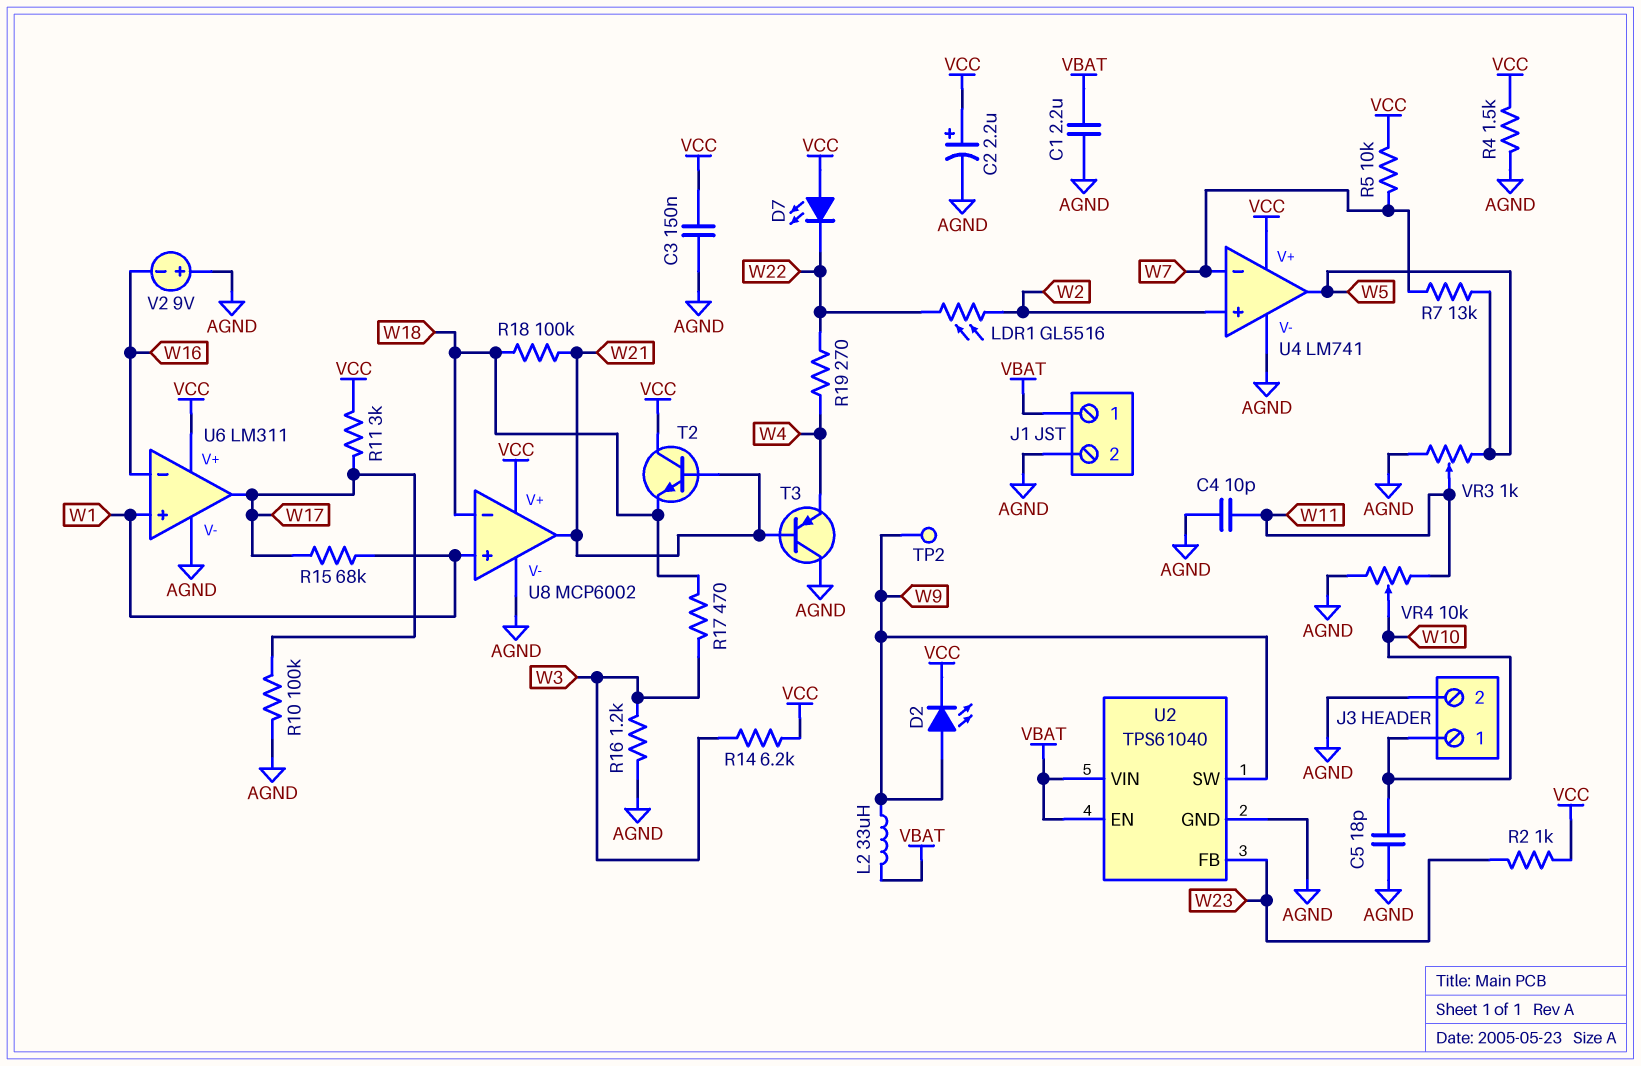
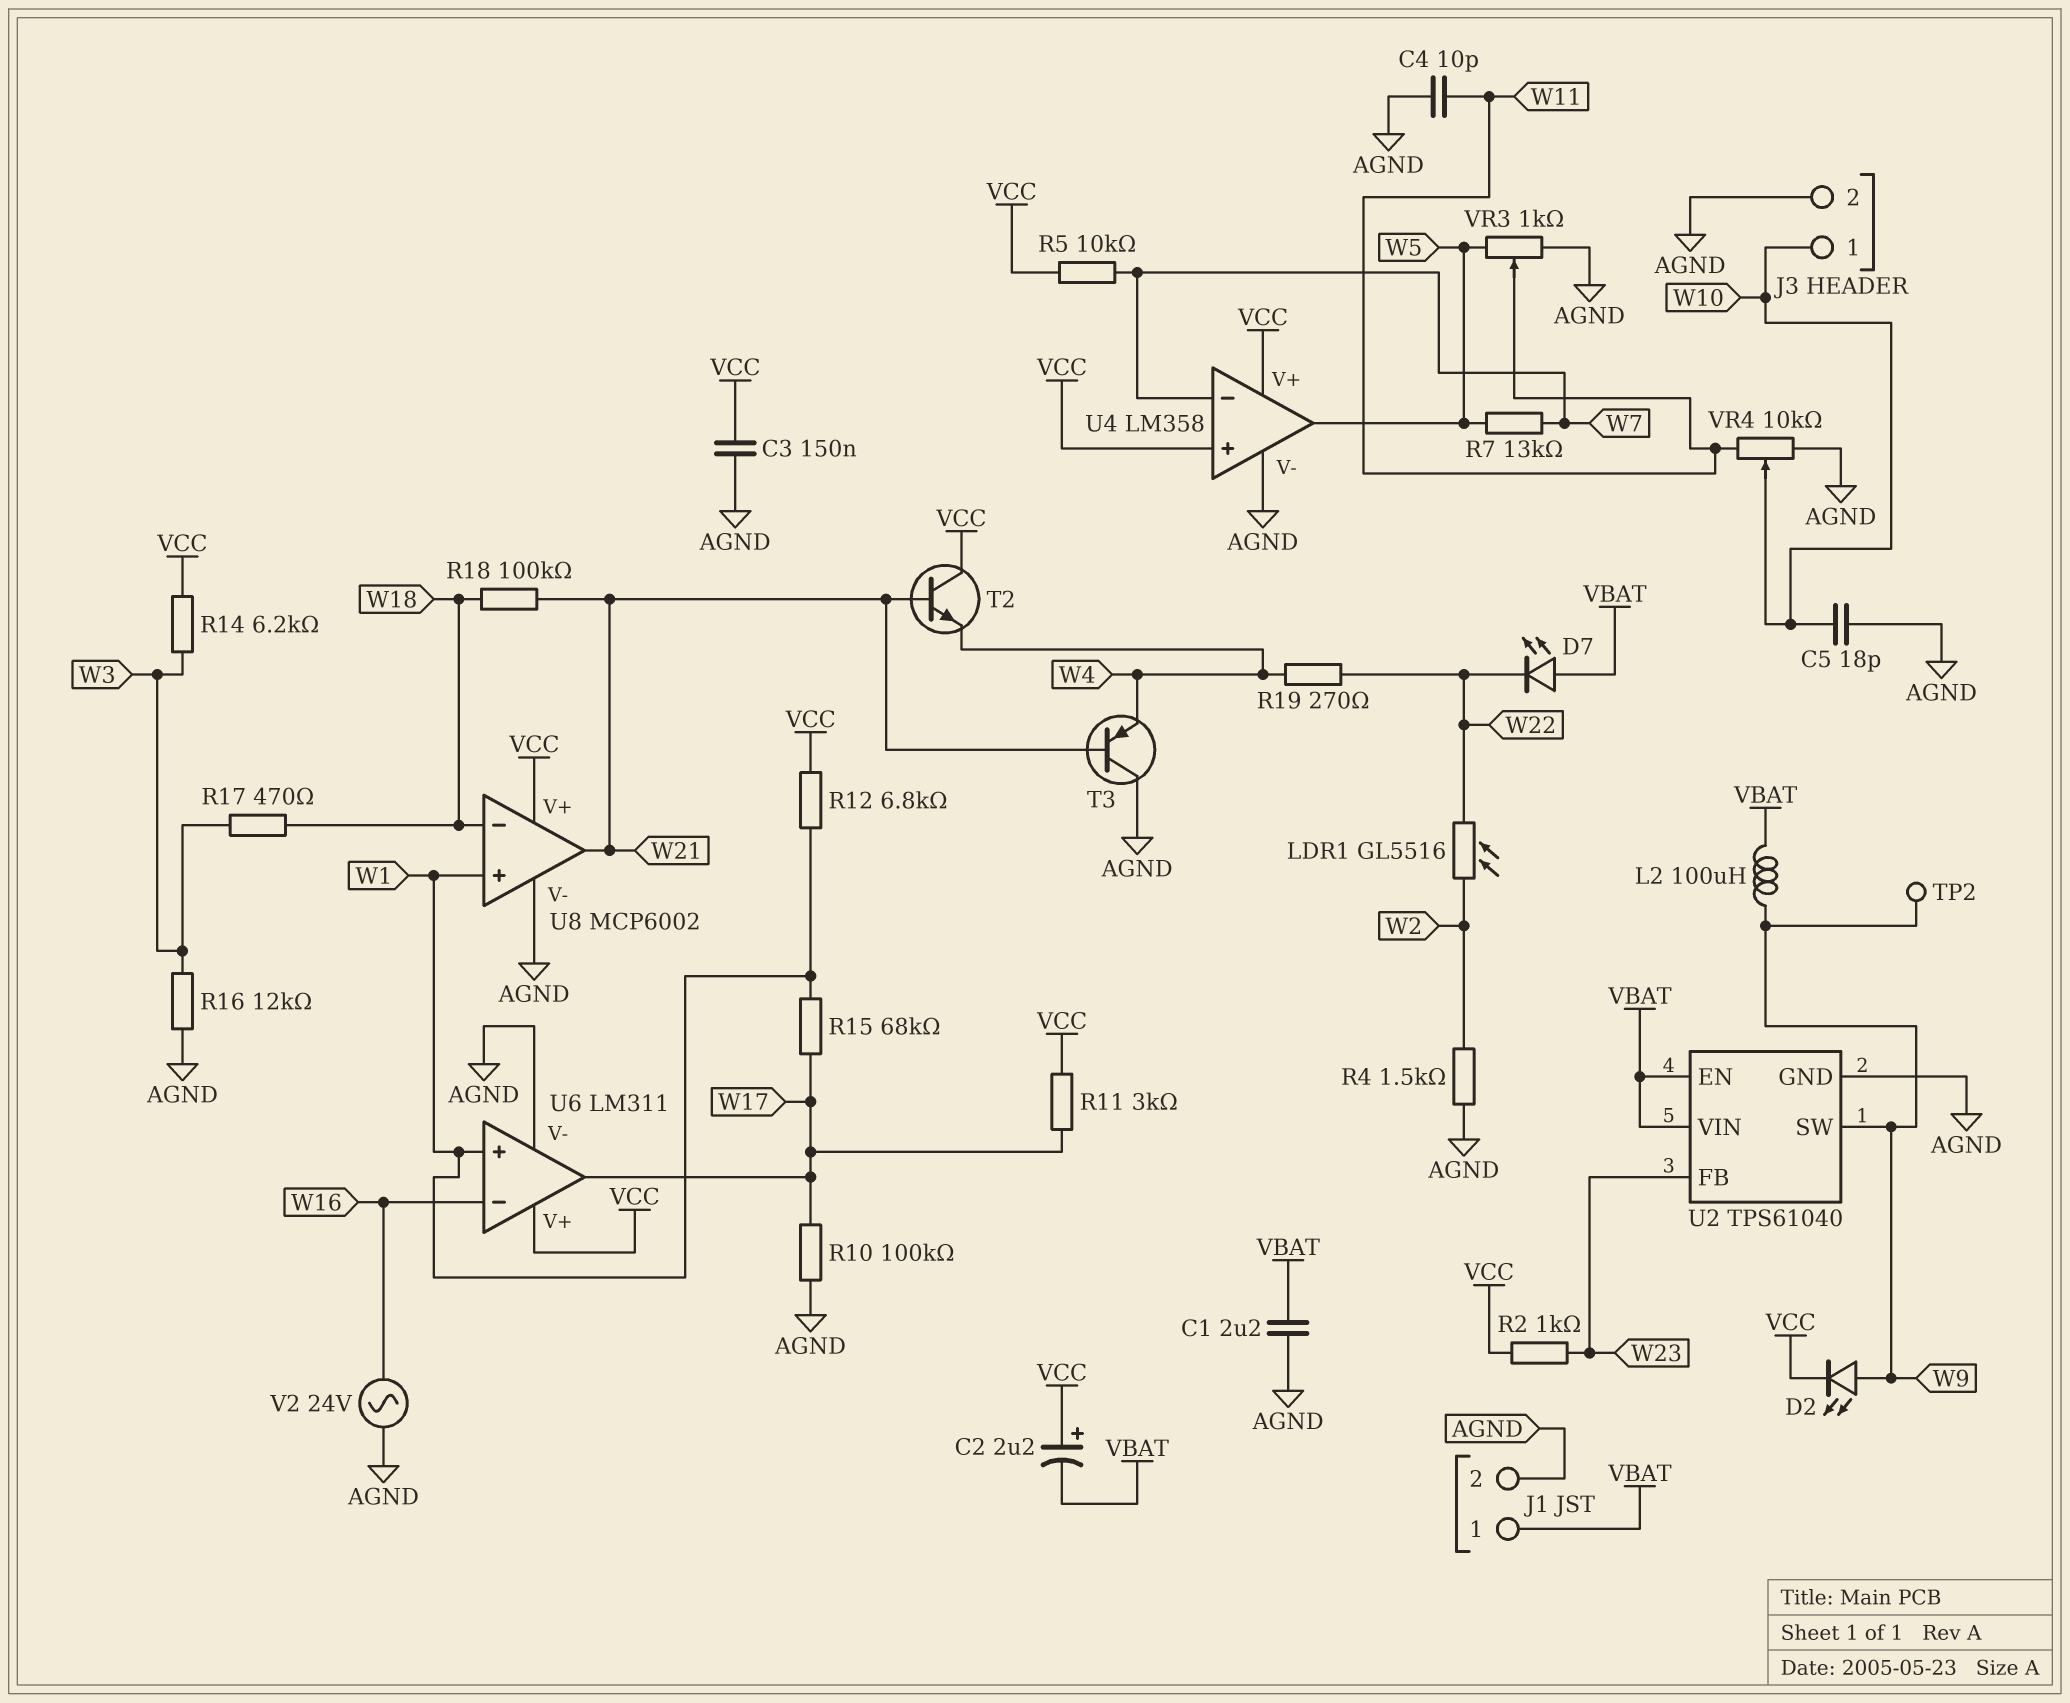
C2: 2.2uF (plus VCC, minus AGND) -> 2.2uF (plus VCC, minus VBAT)
D7: LED (A VCC, K W22) -> LED (A VBAT, K W22)
L2: 33uH (VBAT, W9) -> 100uH (VBAT, W9)
R4: 1.5k (AGND, VCC) -> 1.5k (AGND, W2)
R12: none -> 6.8k (VCC, W1)
R16: 1.2k (AGND, W3) -> 12k (AGND, W3)
T2: NPN (B W21, C VCC, E W18) -> NPN (B W21, C VCC, E W4)
U4: LM741 -> LM358
U4 pin in+: W2 -> VCC
V2: 9V (plus AGND, minus W16) -> AC 24V (AGND, W16)

